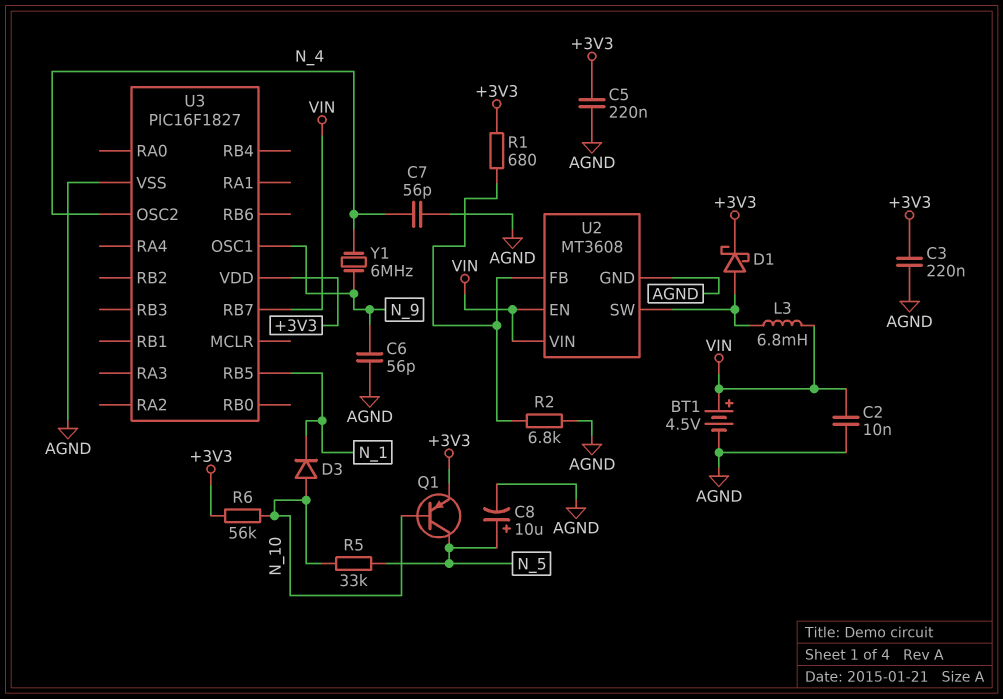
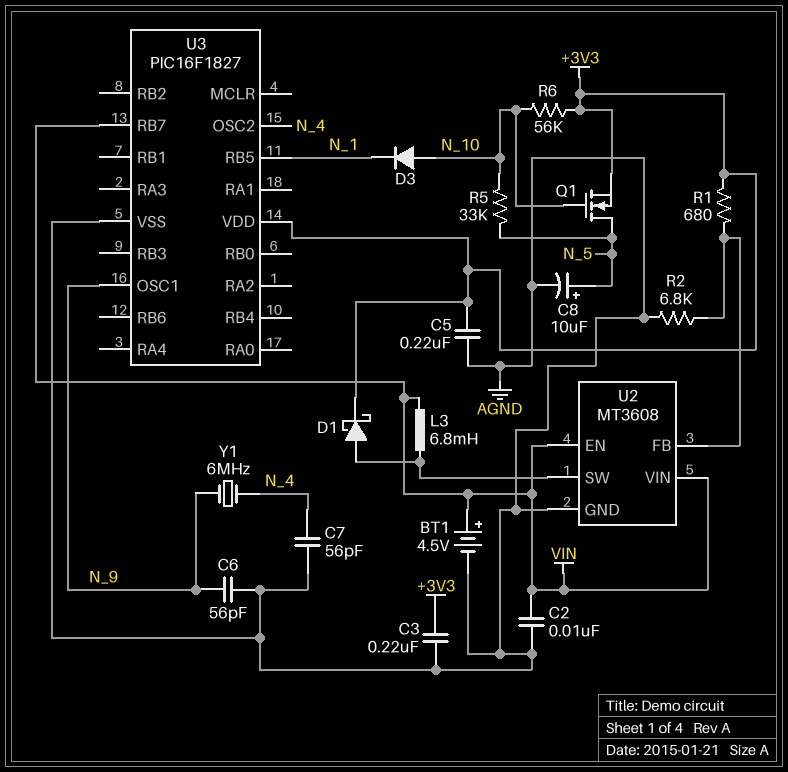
Q1: PNP (B N_10, C N_5, E +3V3) -> NMOS (G N_10, D N_5, S +3V3)

